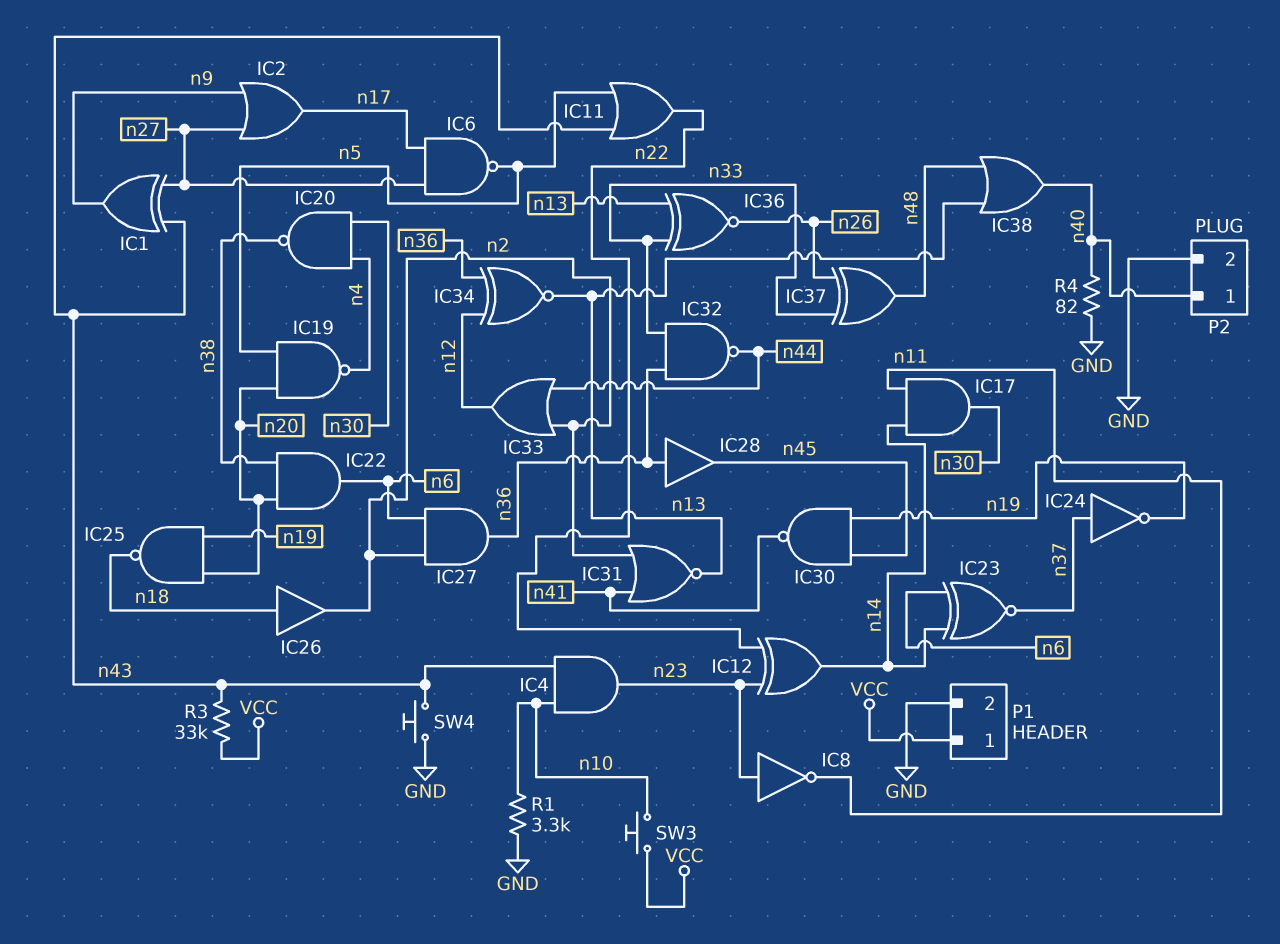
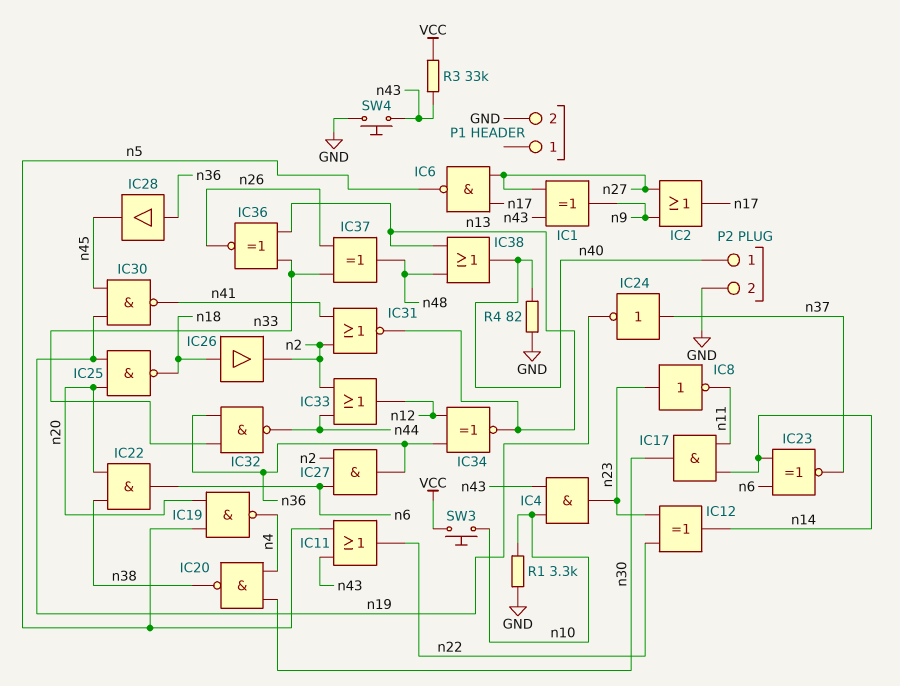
P1 pin 1: VCC -> none

